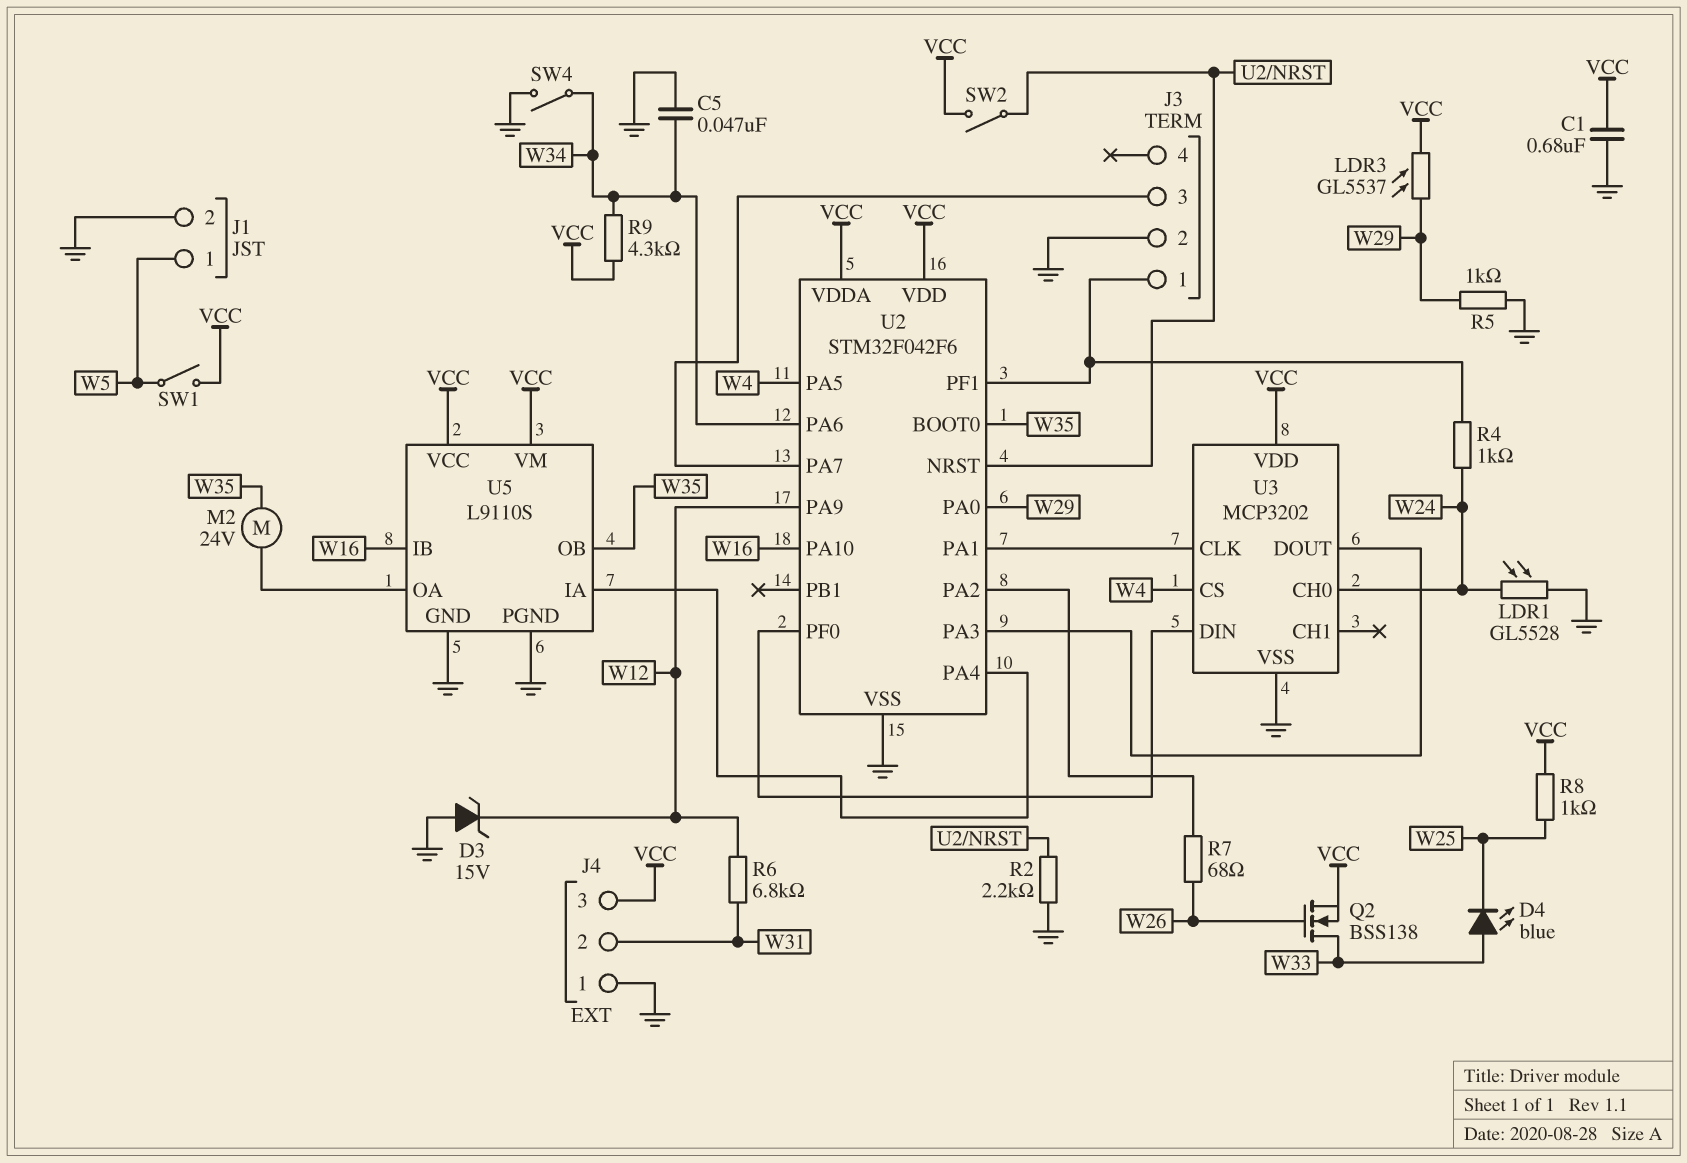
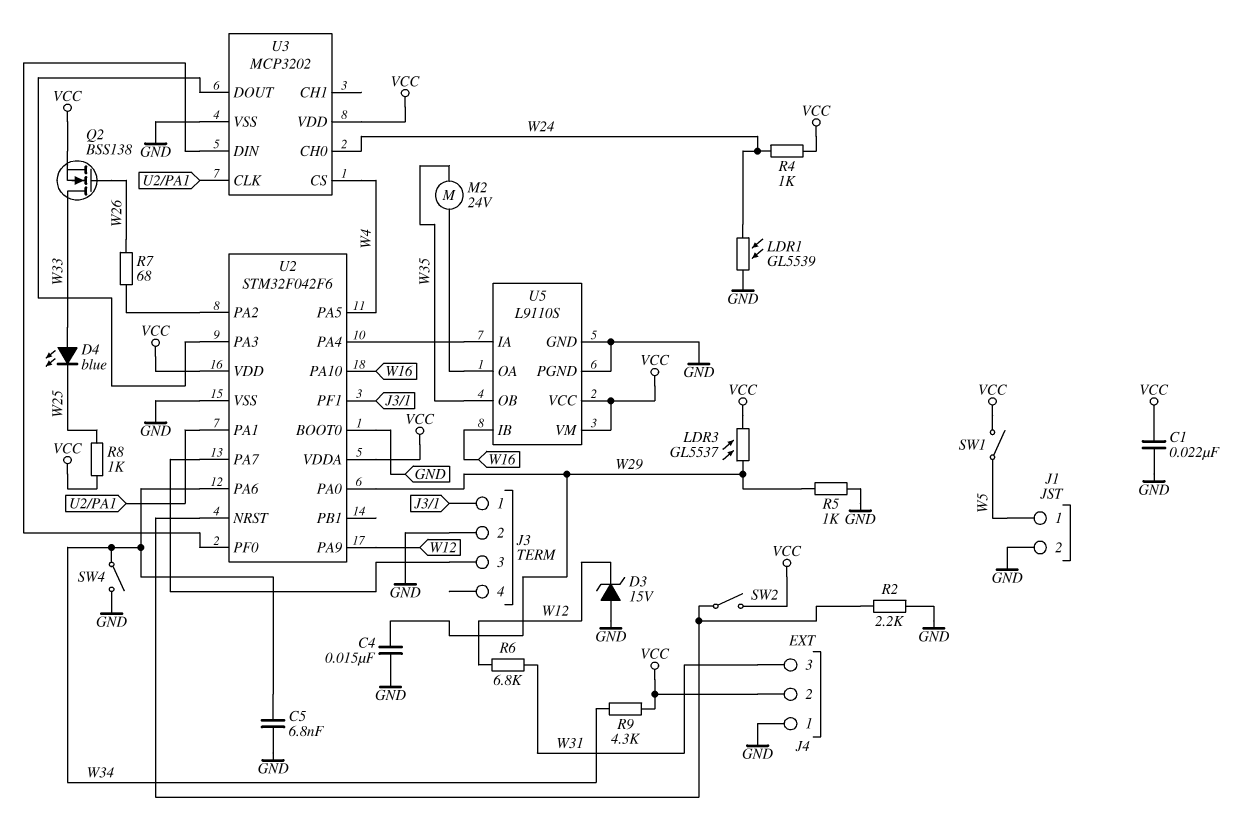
C1: 680nF (GND, VCC) -> 22nF (GND, VCC)
C4: none -> 15nF (GND, W29)
C5: 47nF (GND, W34) -> 6.8nF (GND, W34)
J4 pin 2: W31 -> VCC
J4 pin 3: VCC -> W31
LDR1: GL5528 (GND, W24) -> GL5539 (GND, W24)
R4: 1k (J3/1, W24) -> 1k (VCC, W24)
U2 pin BOOT0: W35 -> GND

